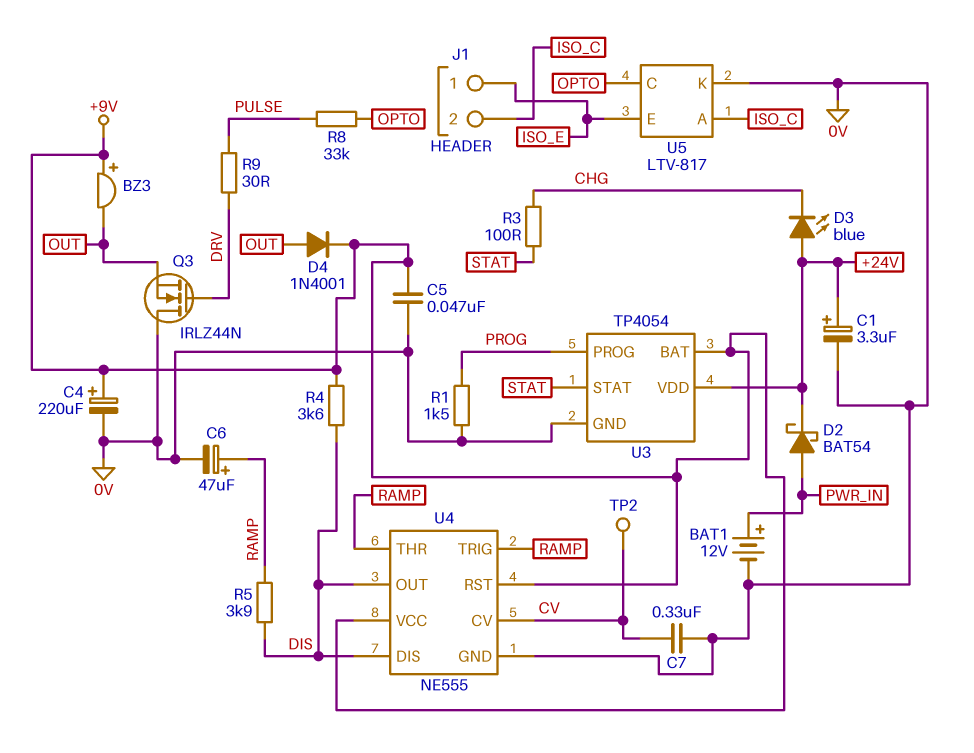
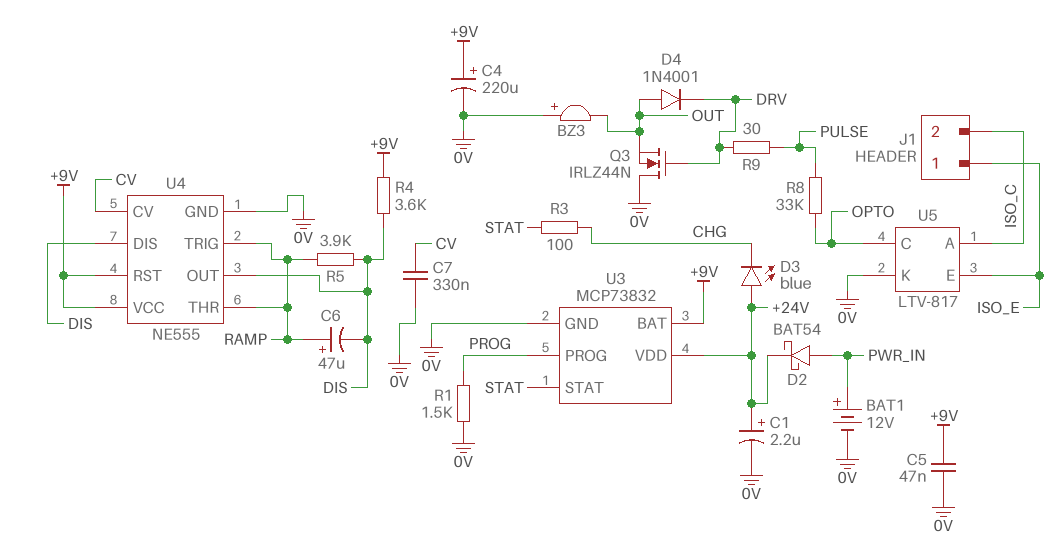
BZ3: buzzer (plus +9V, minus OUT) -> buzzer (plus 0V, minus OUT)
C1: 3.3uF (plus +24V, minus 0V) -> 2.2uF (plus +24V, minus 0V)
C6: 47uF (plus RAMP, minus 0V) -> 47uF (plus RAMP, minus DIS)
D4: diode 1N4001 (A OUT, K +9V) -> diode 1N4001 (A OUT, K DRV)
TP2: test point (CV) -> none
U3: TP4054 -> MCP73832

